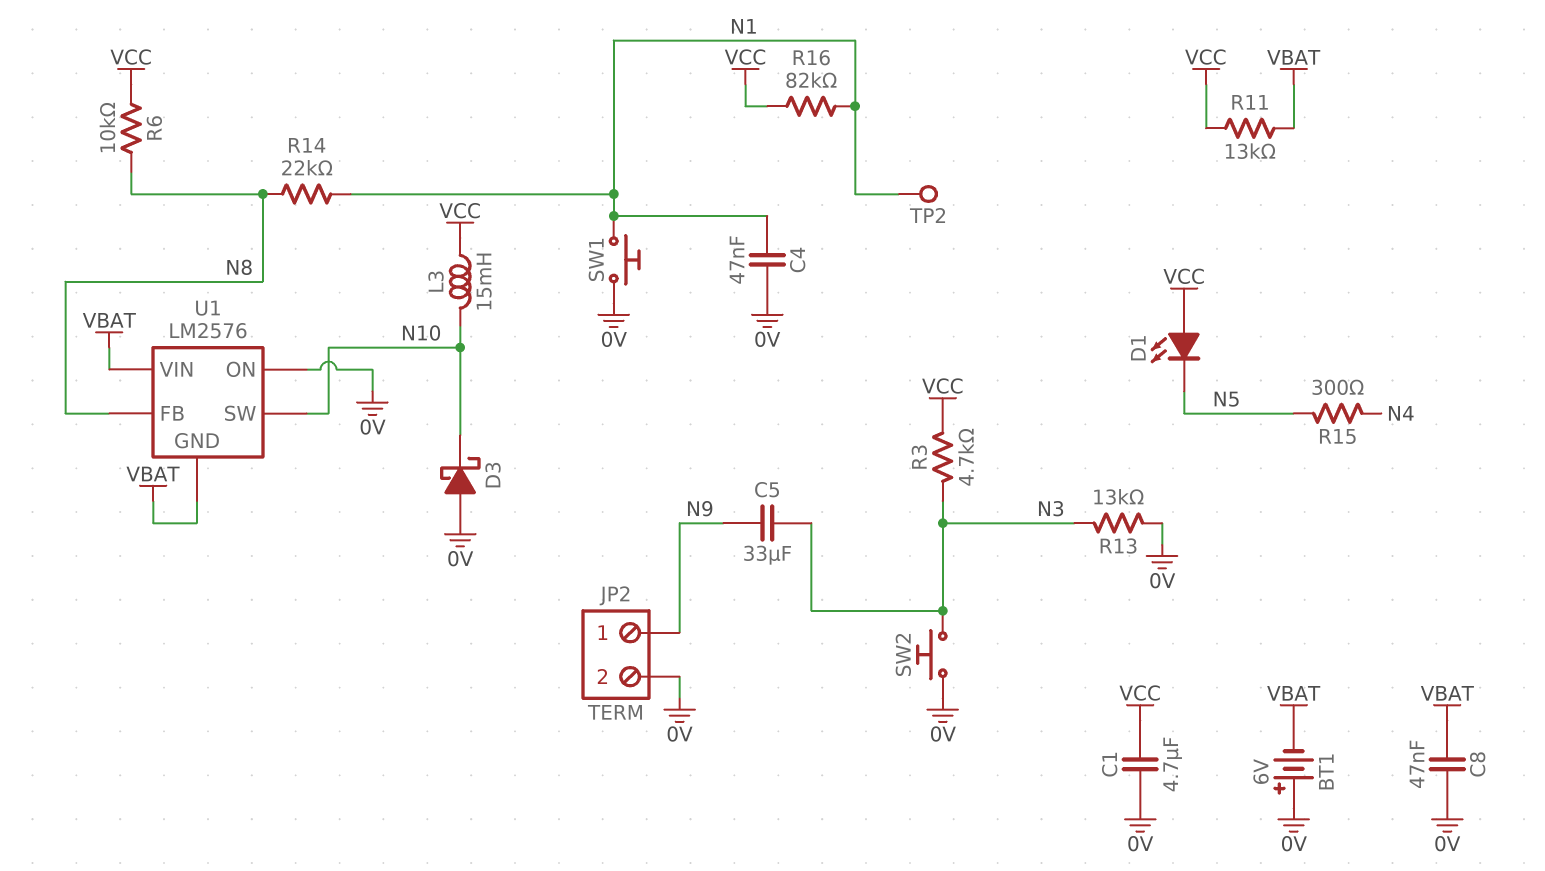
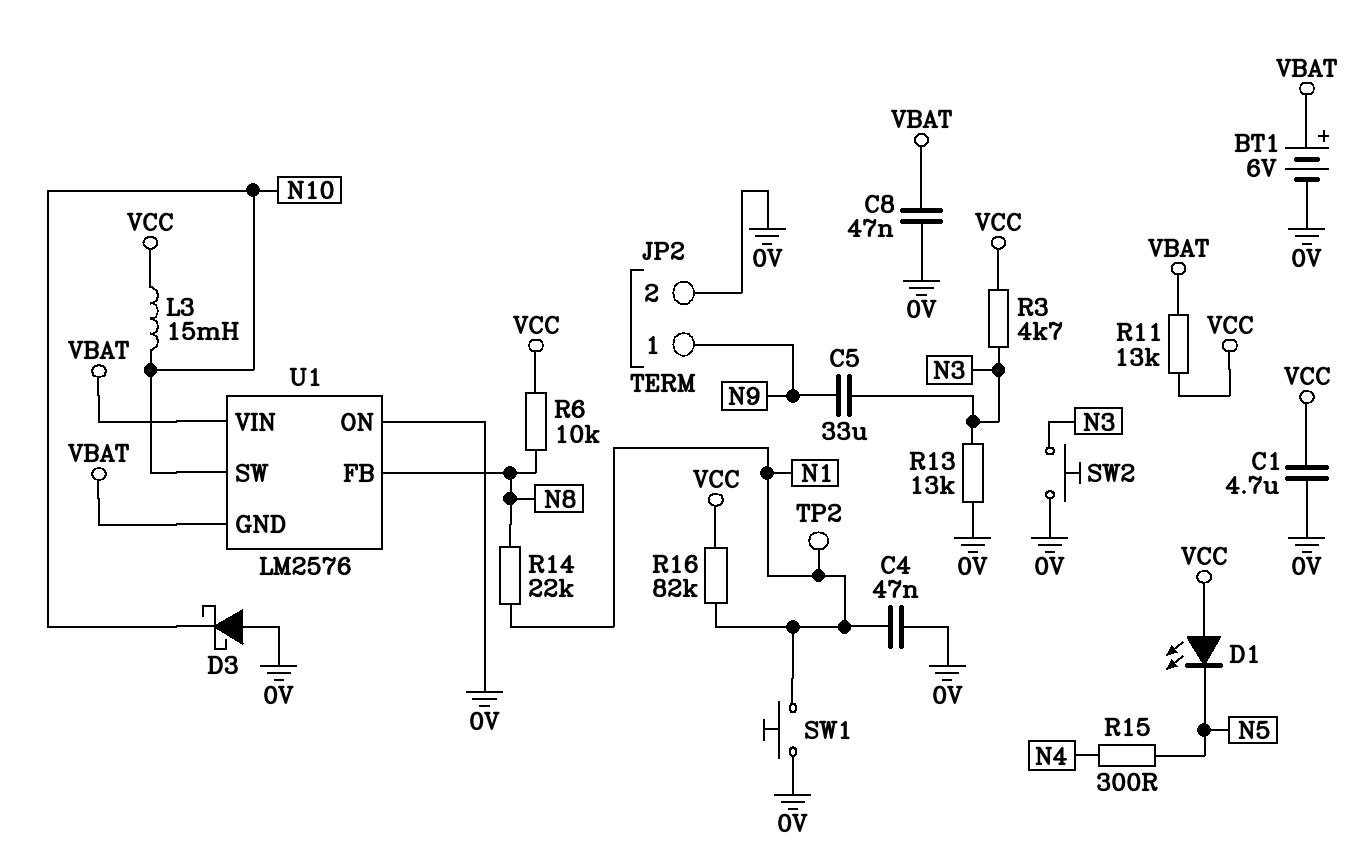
BT1: 6V (plus 0V, minus VBAT) -> 6V (plus VBAT, minus 0V)

